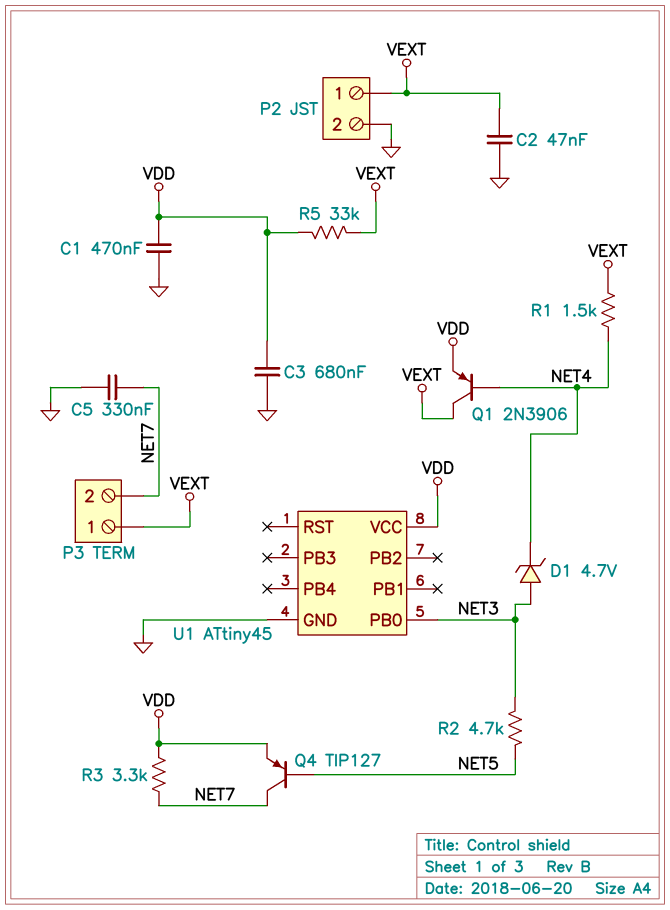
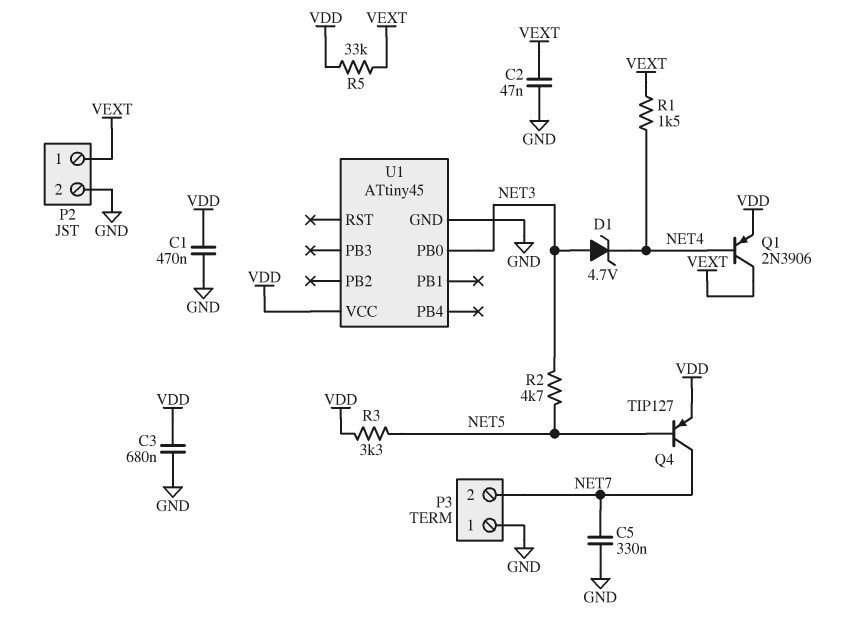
P3 pin 1: VEXT -> GND
R3: 3.3k (NET7, VDD) -> 3.3k (NET5, VDD)

